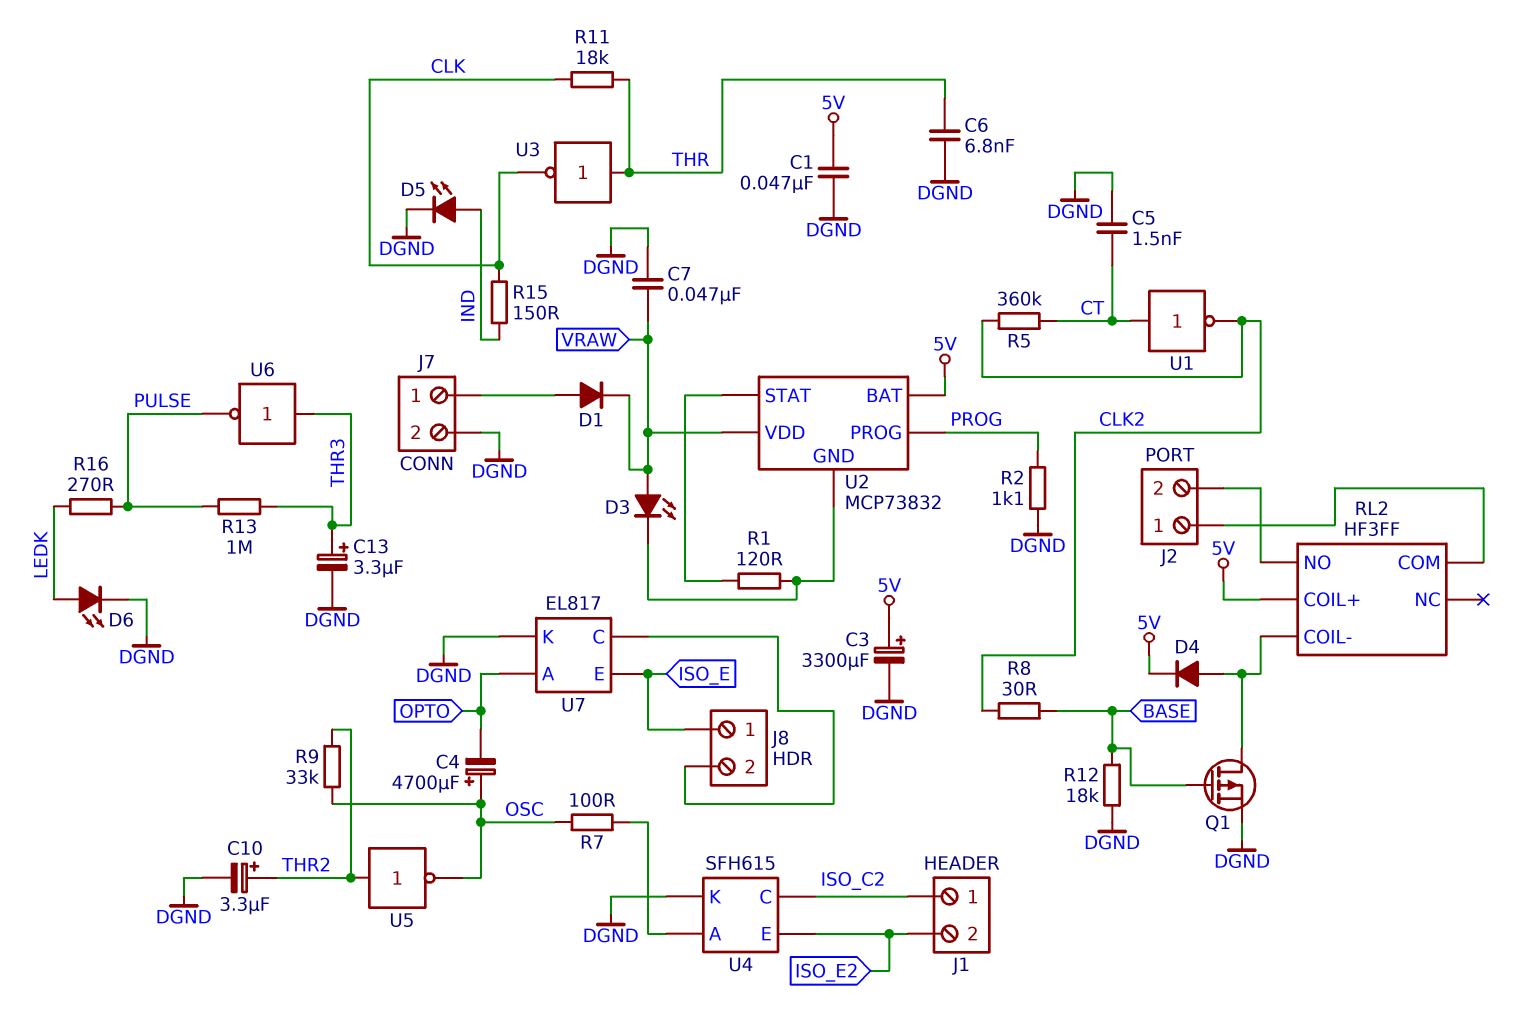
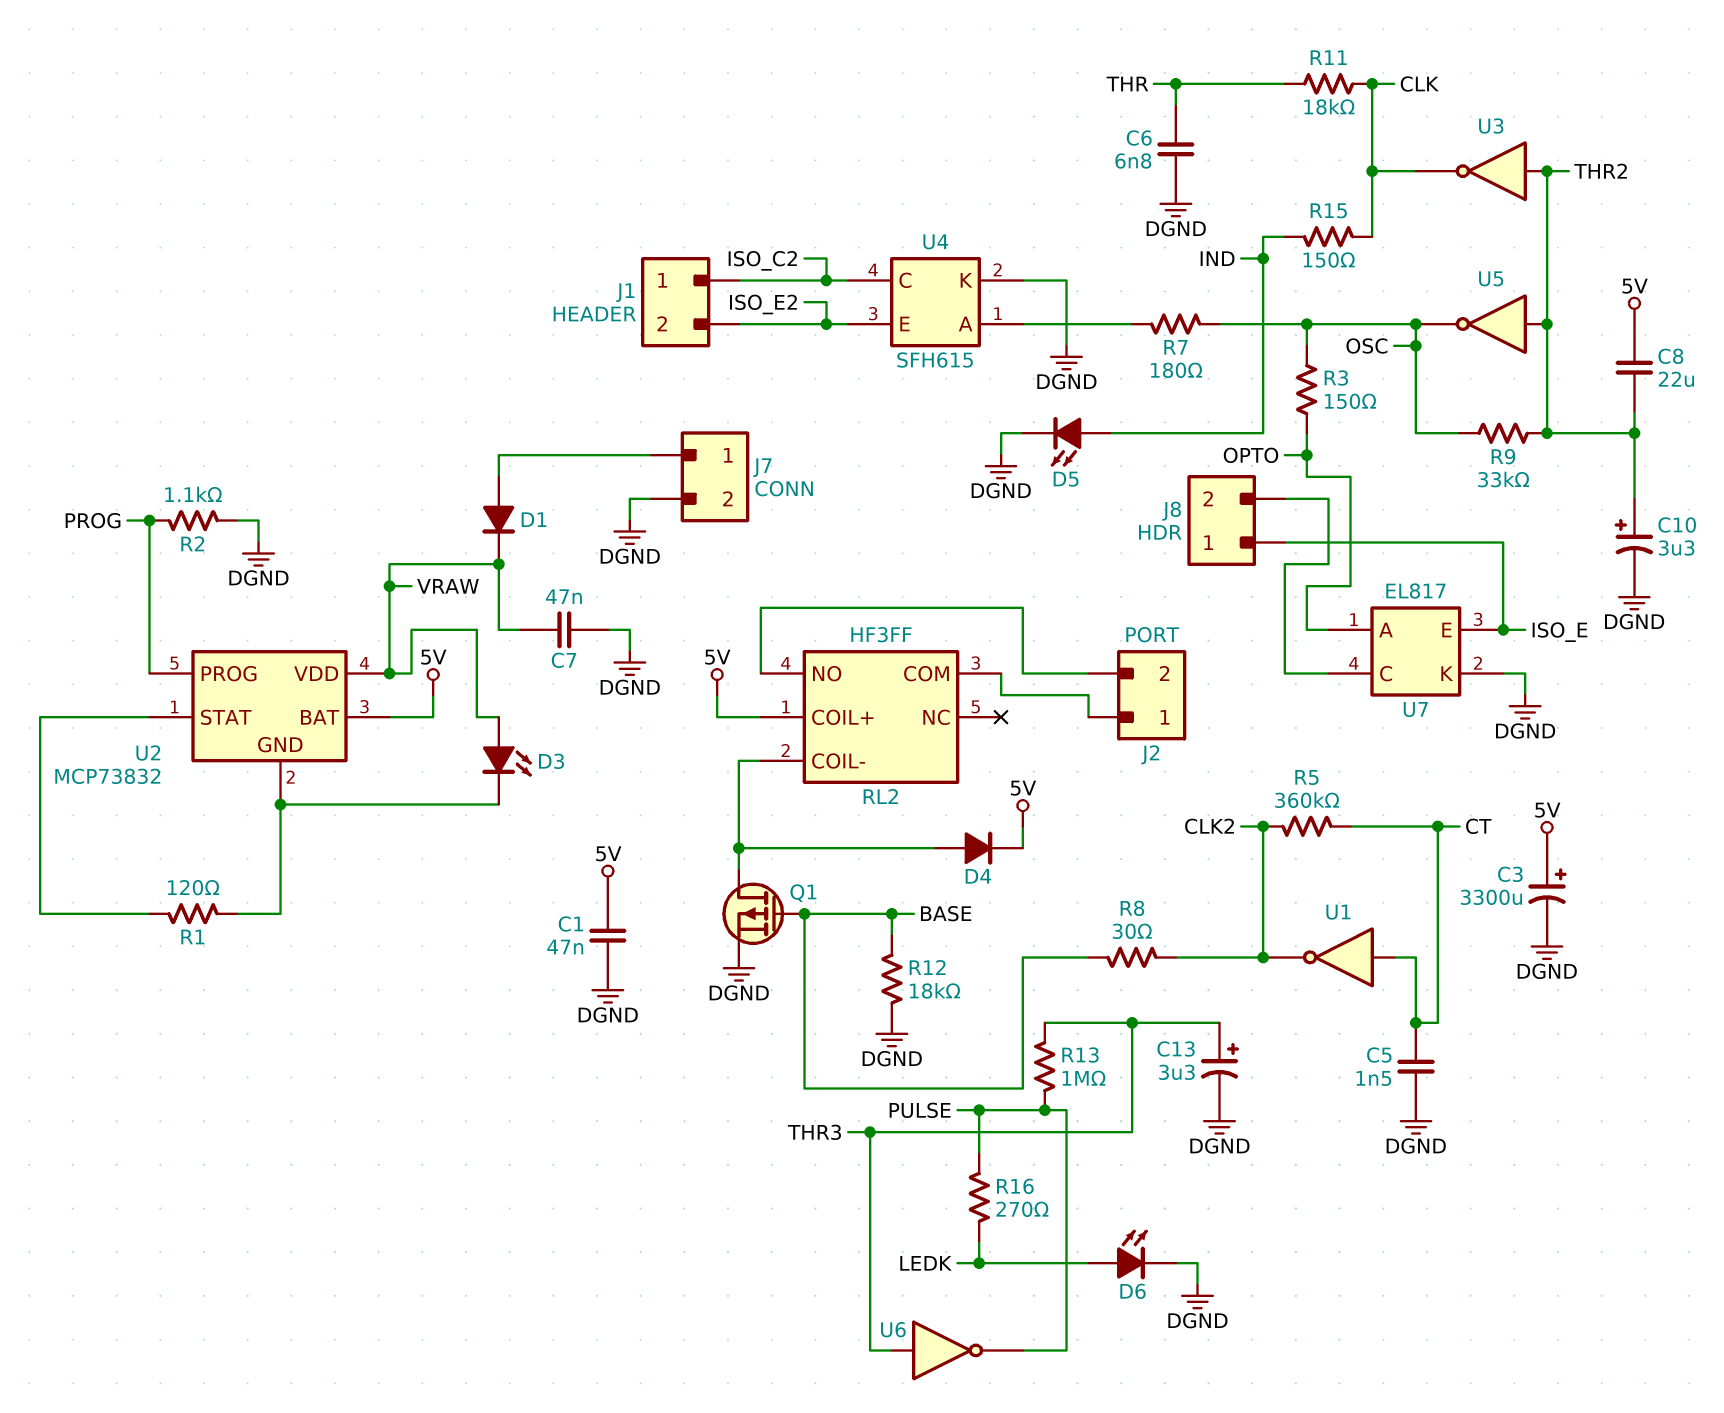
C4: 4700uF (plus OSC, minus OPTO) -> none
C8: none -> 22uF (5V, THR2)
R3: none -> 150 (OPTO, OSC)
R7: 100 (OSC, U4/A) -> 180 (OSC, U4/A)
U3: NOT (in THR, out CLK) -> NOT (in THR2, out CLK)

